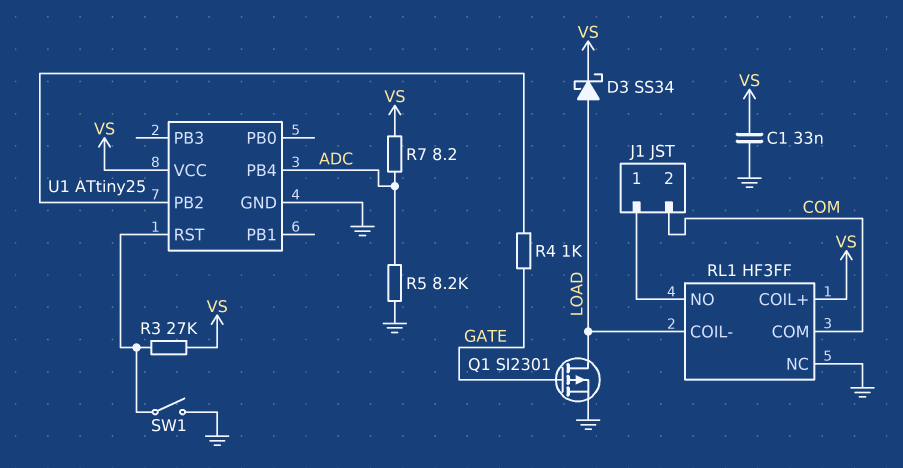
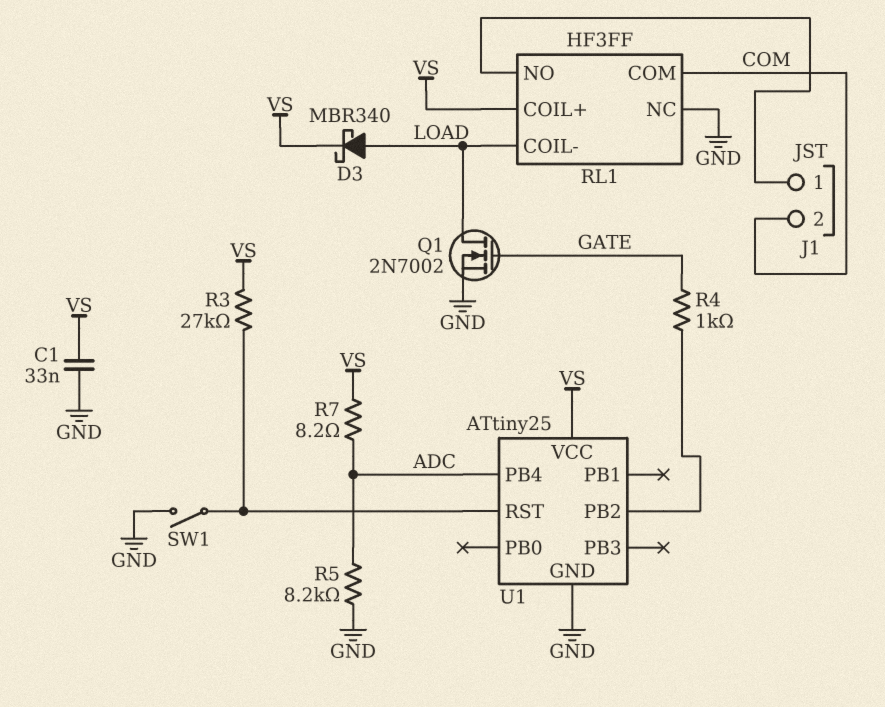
D3: schottky SS34 (A LOAD, K VS) -> schottky MBR340 (A LOAD, K VS)
Q1: PMOS SI2301 (G GATE, D LOAD, S GND) -> NMOS 2N7002 (G GATE, D LOAD, S GND)

